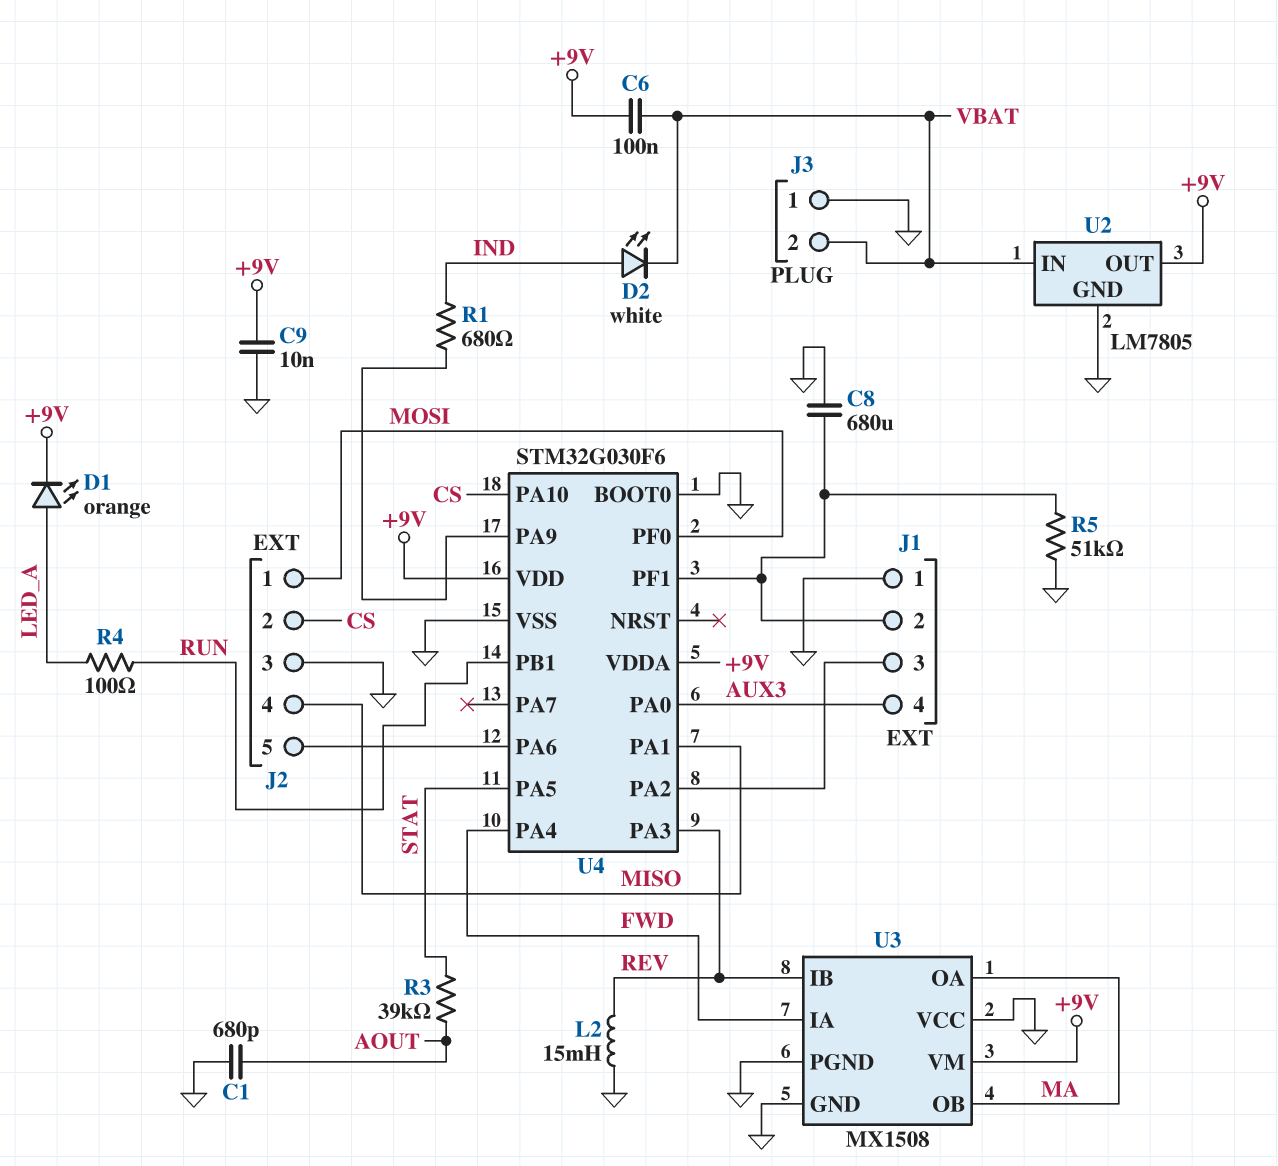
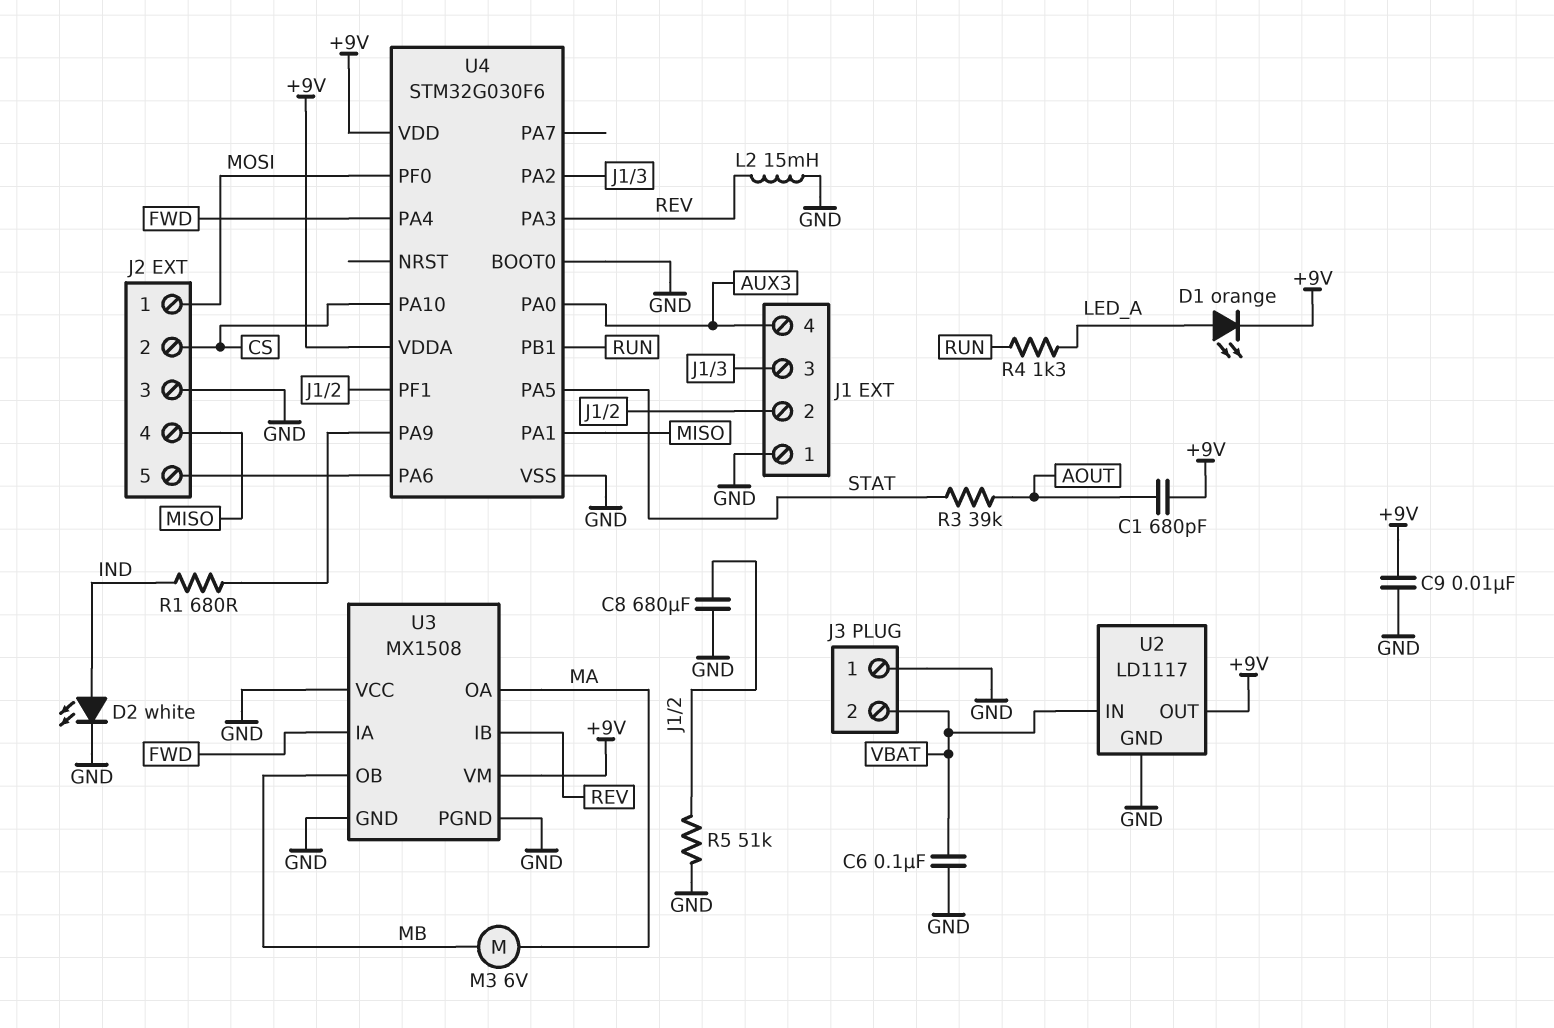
C1: 680pF (AOUT, GND) -> 680pF (+9V, AOUT)
C6: 100nF (+9V, VBAT) -> 100nF (GND, VBAT)
D2: LED white (A IND, K VBAT) -> LED white (A IND, K GND)
M3: none -> motor 6V (MA, MB)
R4: 100 (LED_A, RUN) -> 1.3k (LED_A, RUN)
U2: LM7805 -> LD1117
U3 pin OB: MA -> MB

